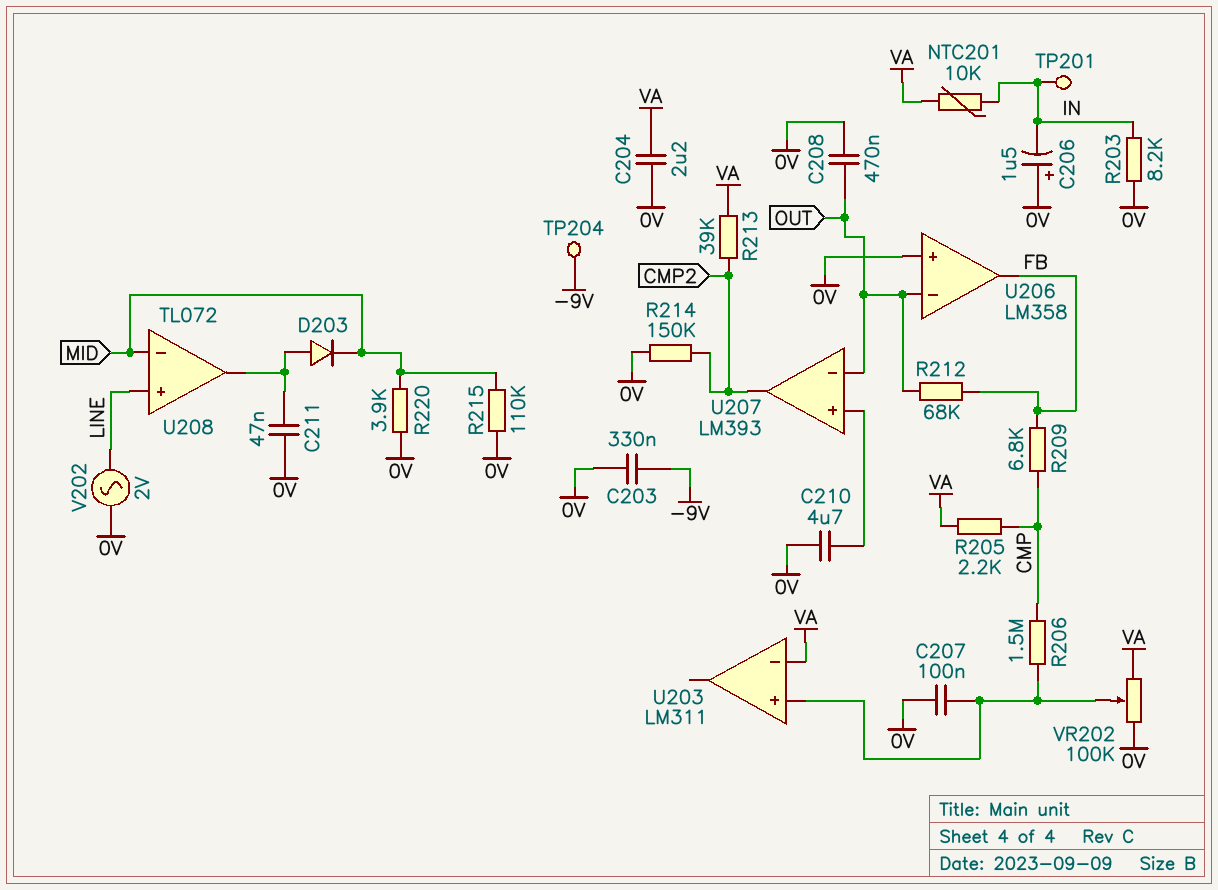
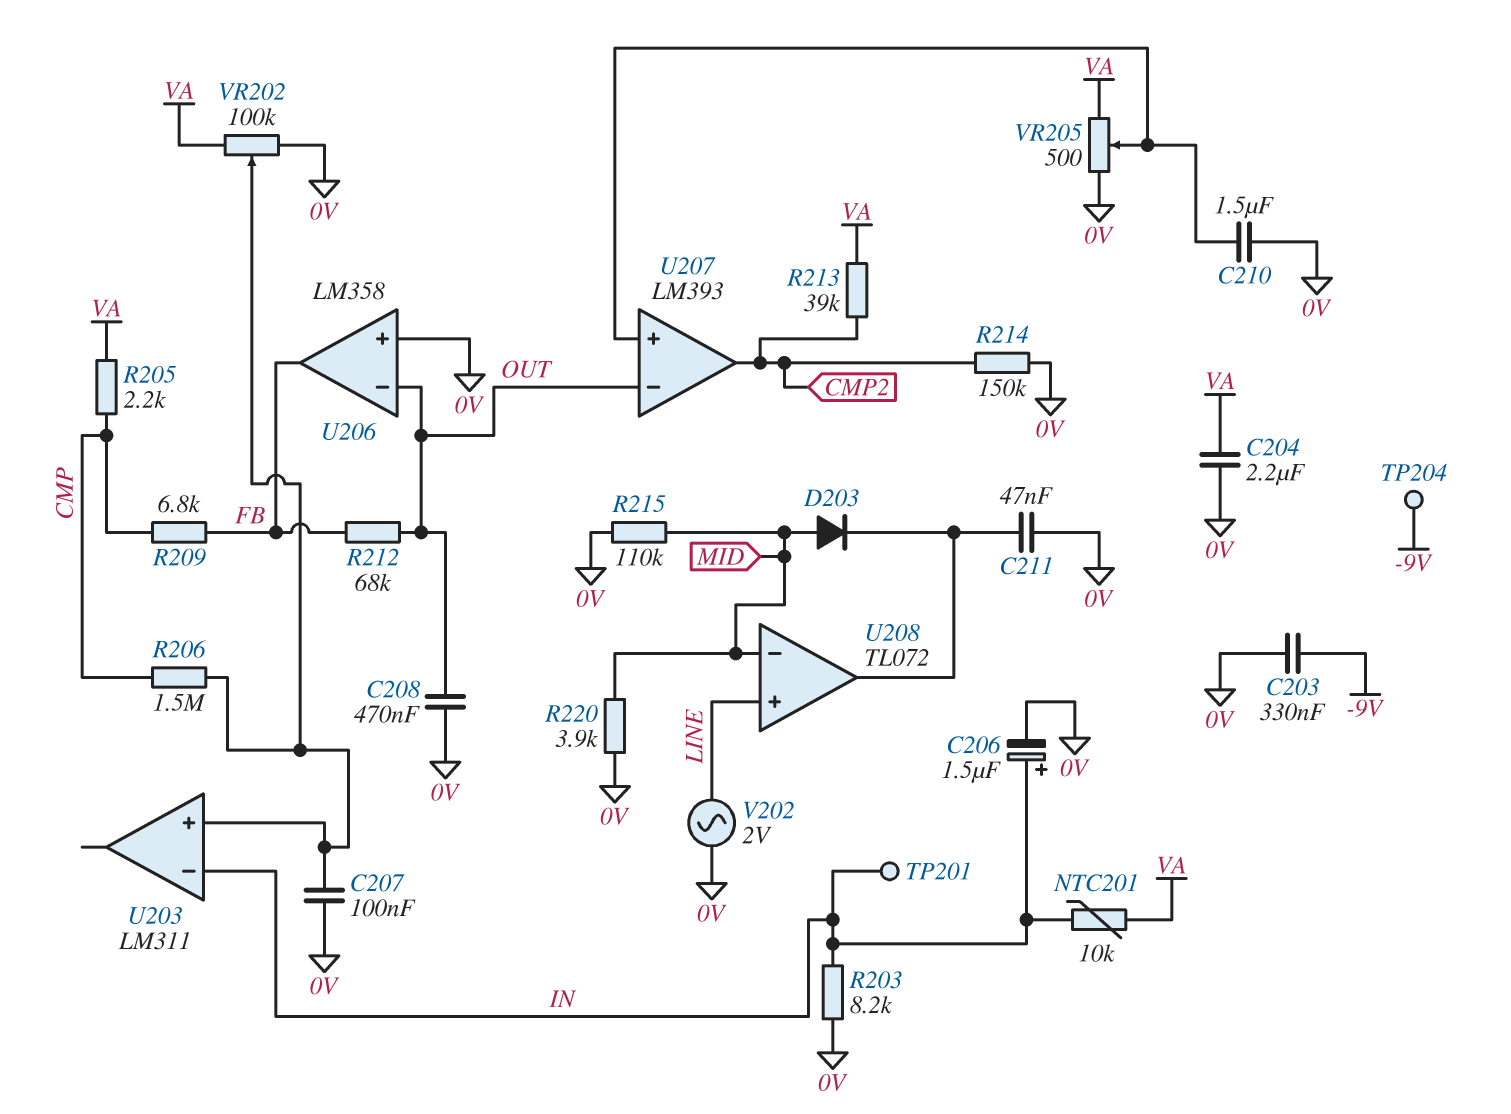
C206: 1.5uF (plus 0V, minus IN) -> 1.5uF (plus IN, minus 0V)
C210: 4.7uF (0V, U207/in+) -> 1.5uF (0V, U207/in+)
D203: diode (A U208/out, K MID) -> diode (A MID, K U208/out)
U203 pin in-: VA -> IN
VR205: none -> 500 (0V, VA, wiper U207/in+)

